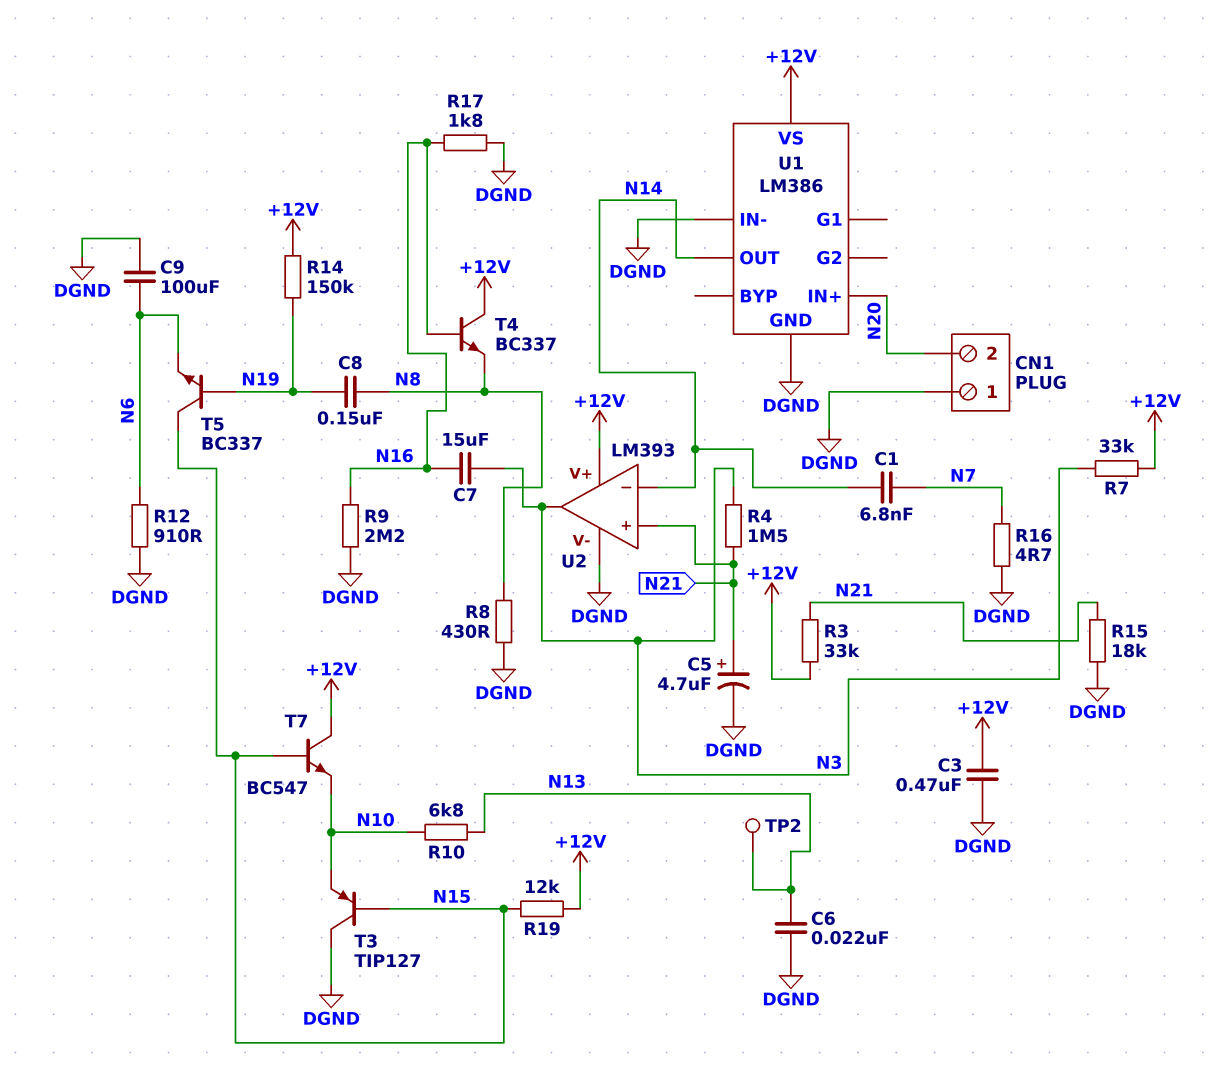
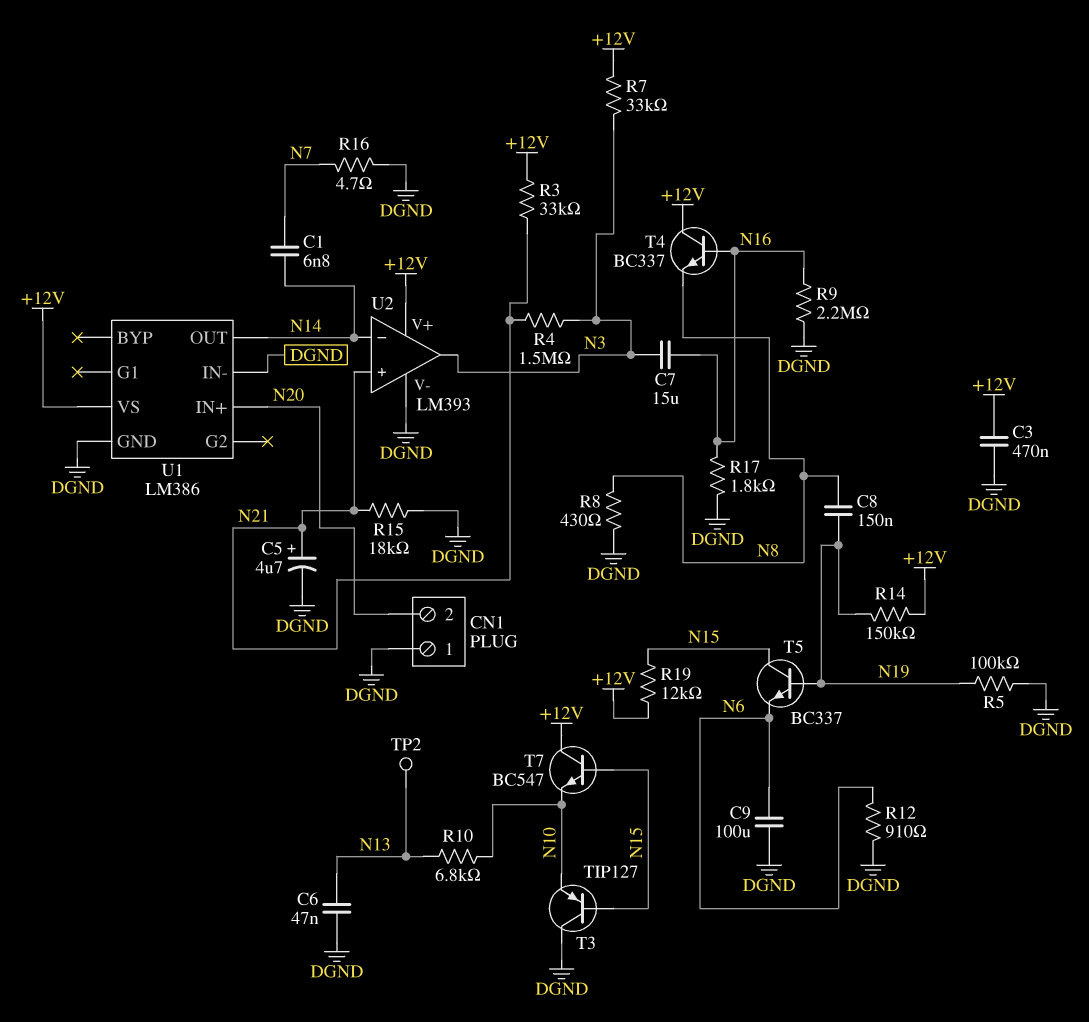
C6: 22nF (DGND, N13) -> 47nF (DGND, N13)
R5: none -> 100k (DGND, N19)

